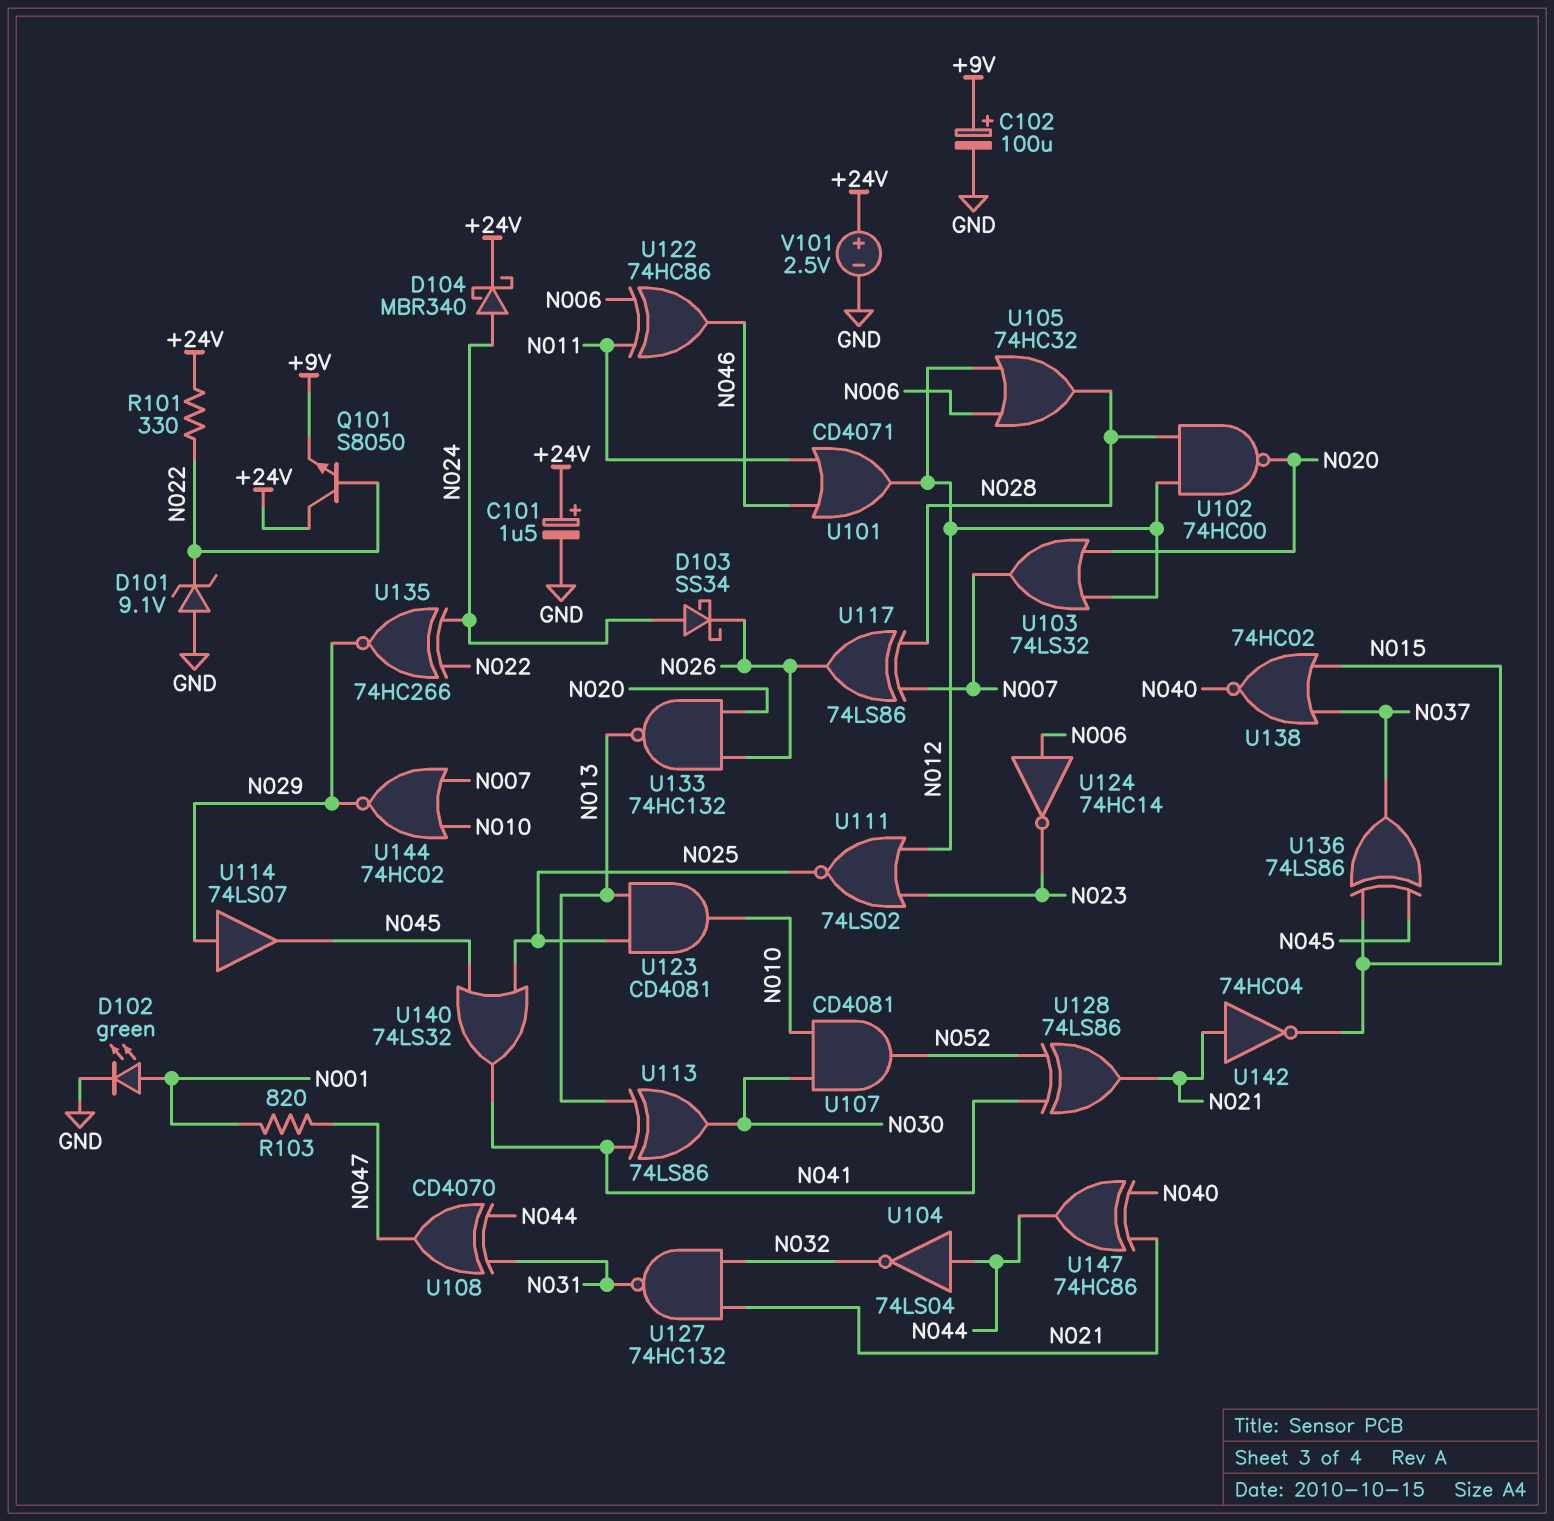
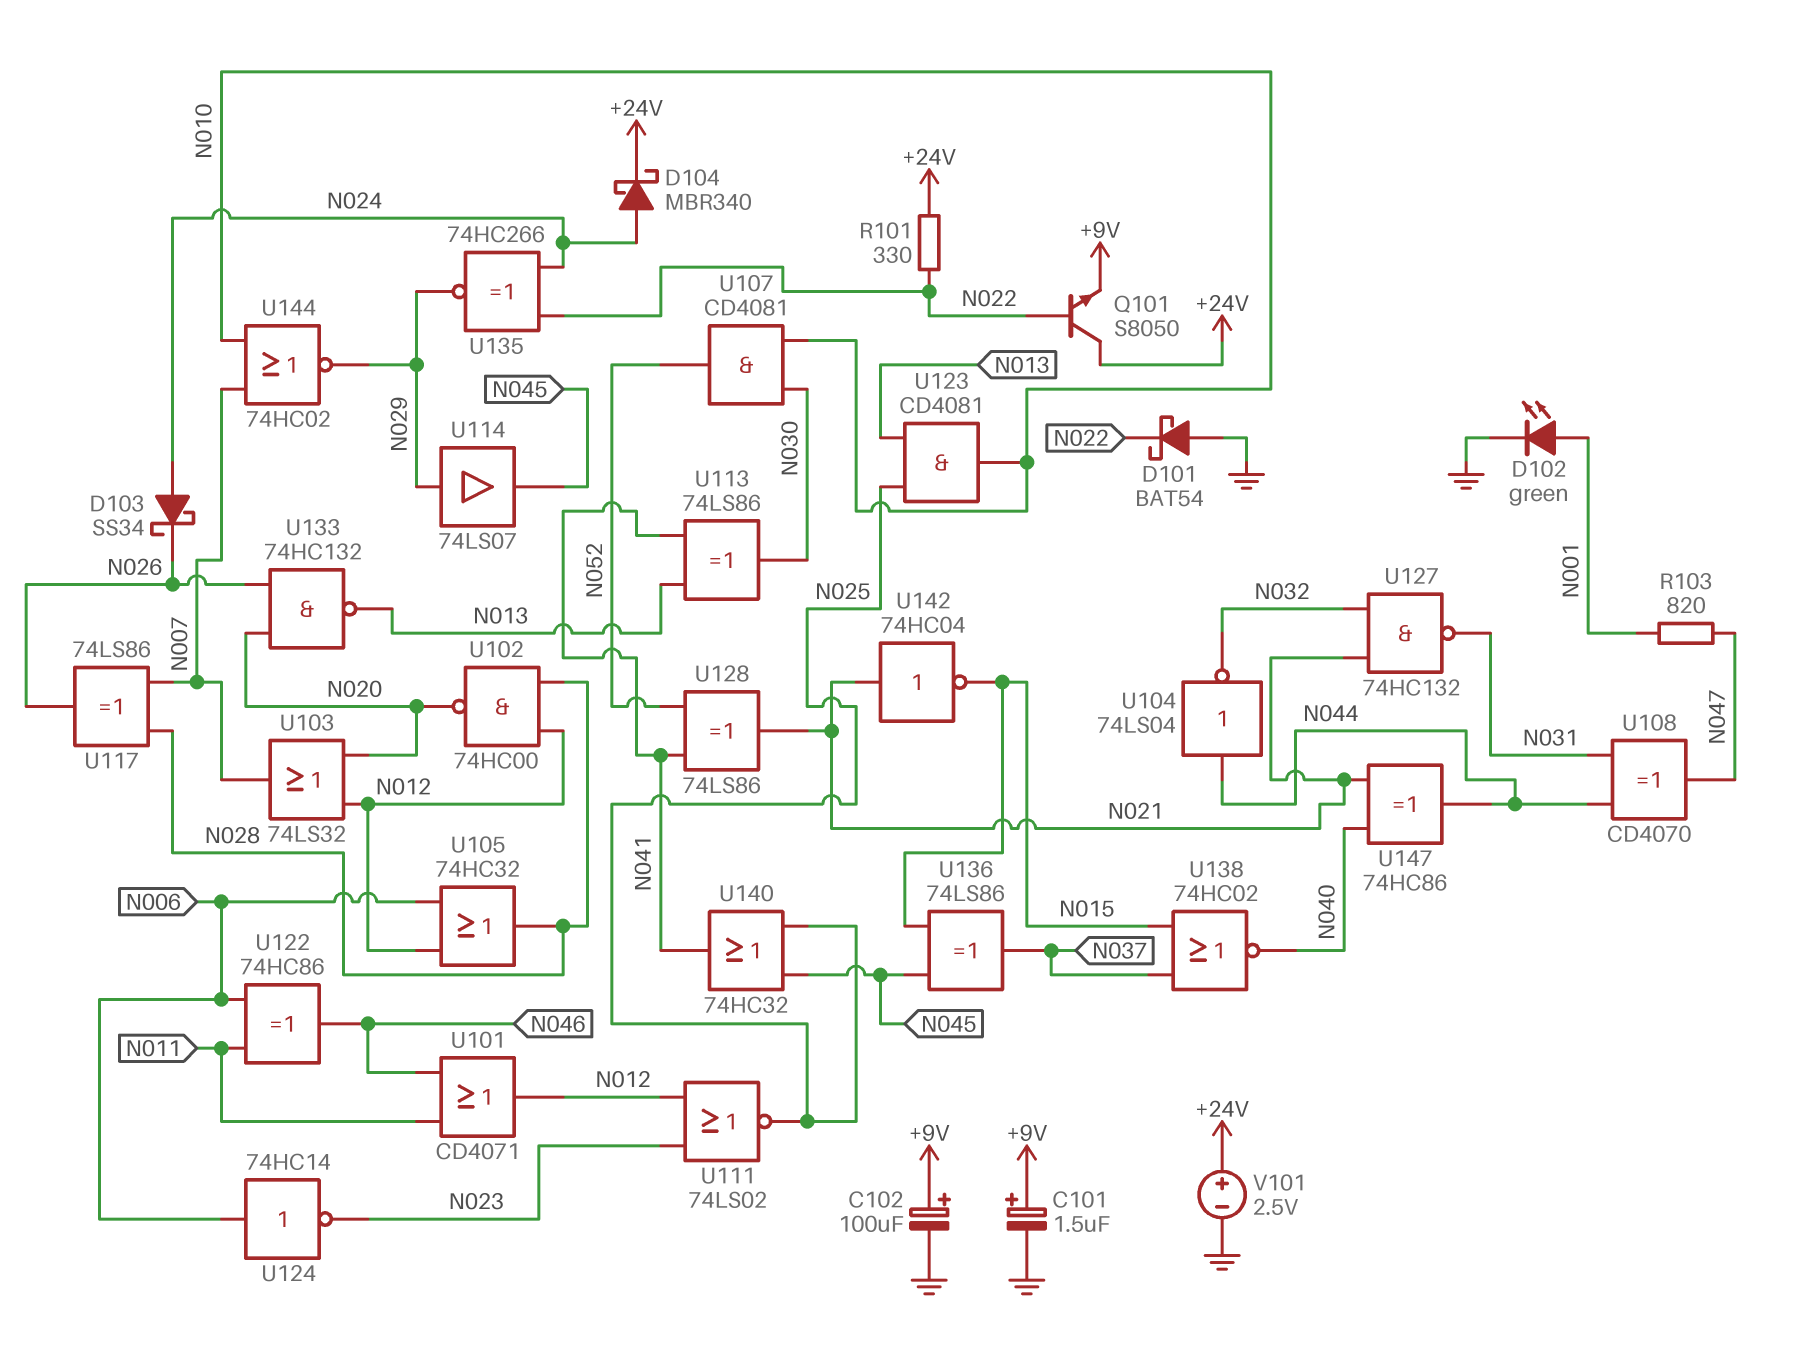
C101: 1.5uF (plus +24V, minus GND) -> 1.5uF (plus +9V, minus GND)
D101: zener 9.1V (A GND, K N022) -> schottky BAT54 (A GND, K N022)
U140: OR 74LS32 (in N025, in N045, out N041) -> OR 74HC32 (in N025, in N045, out N041)

